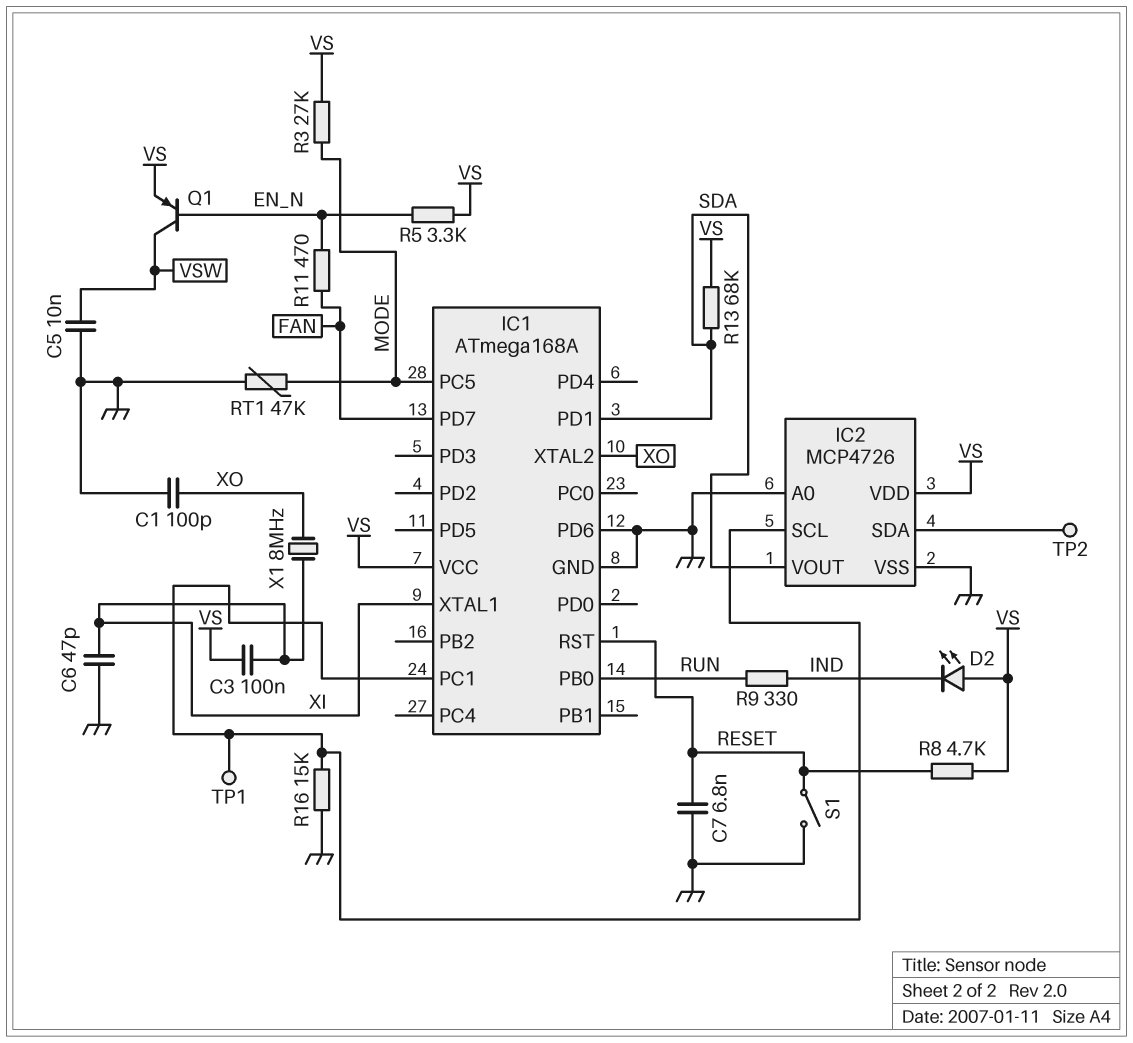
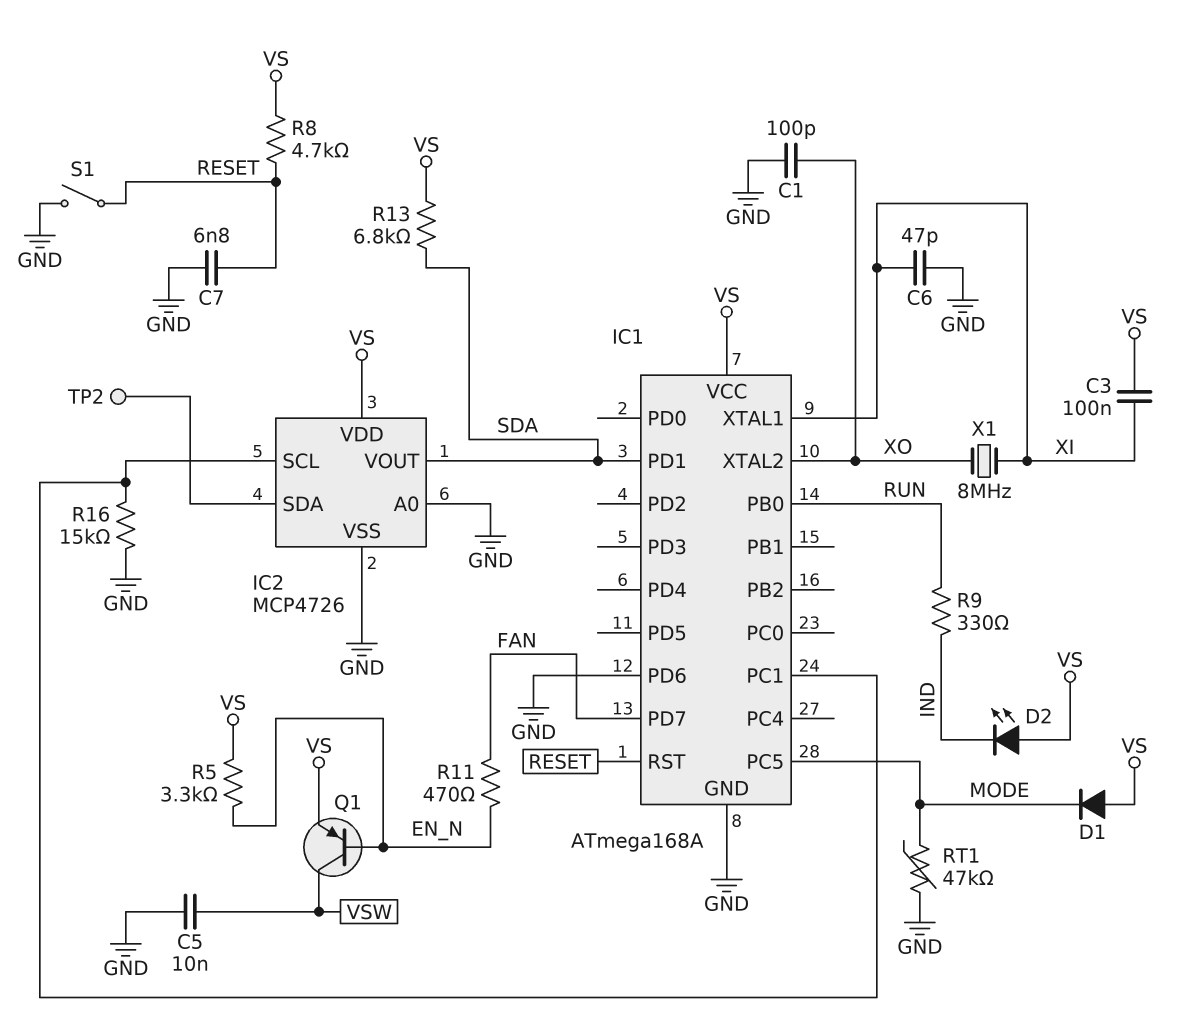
D1: none -> diode (A VS, K MODE)
R3: 27k (MODE, VS) -> none
R13: 68k (SDA, VS) -> 6.8k (SDA, VS)
TP1: test point (IC1/PC1) -> none

